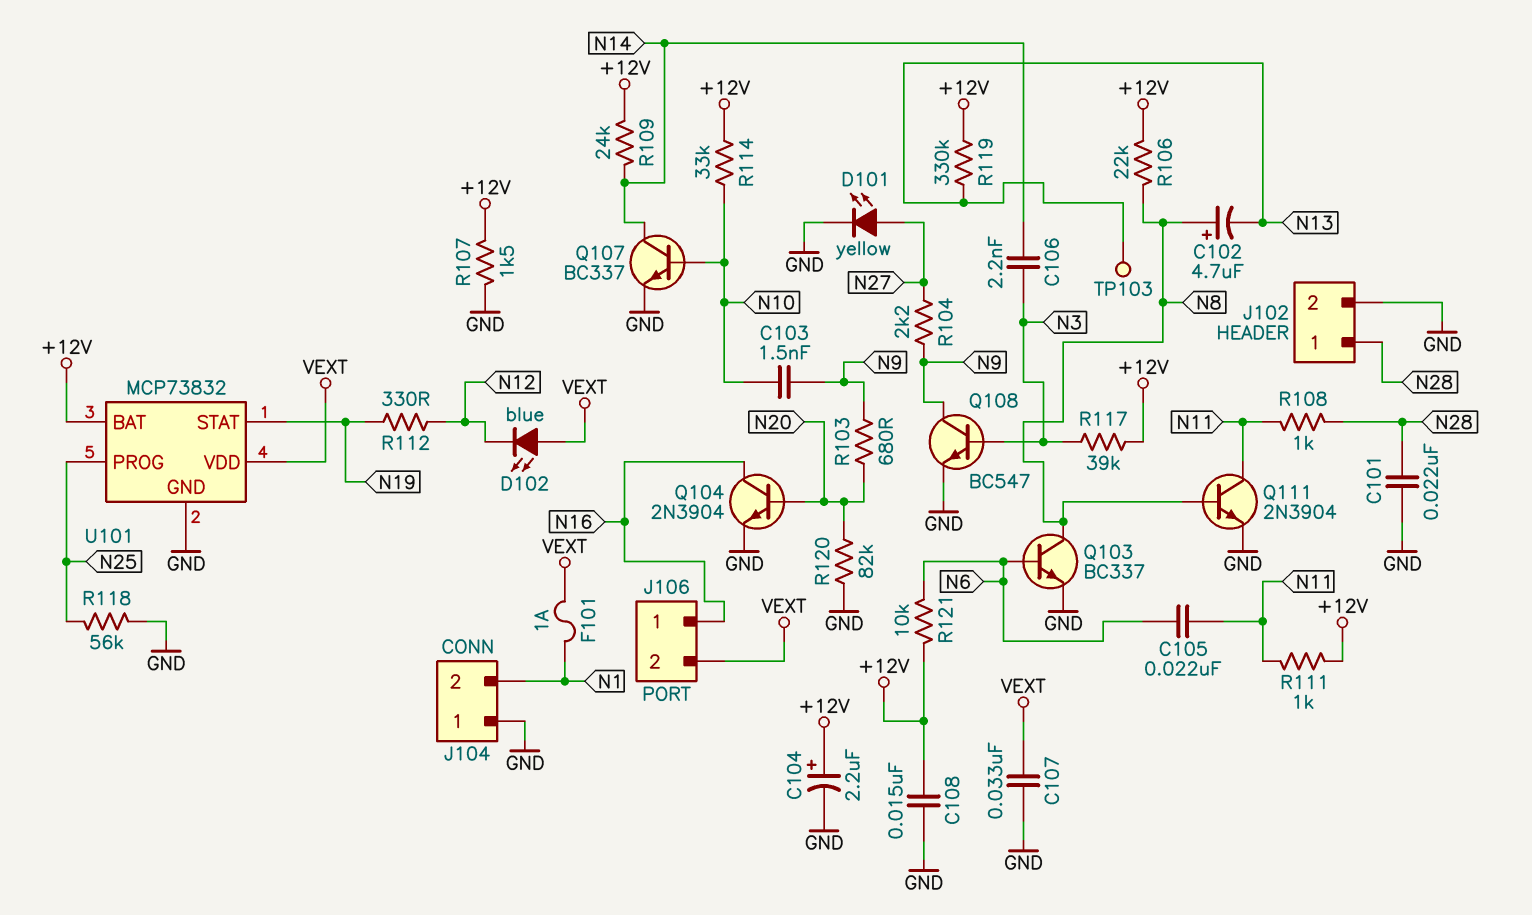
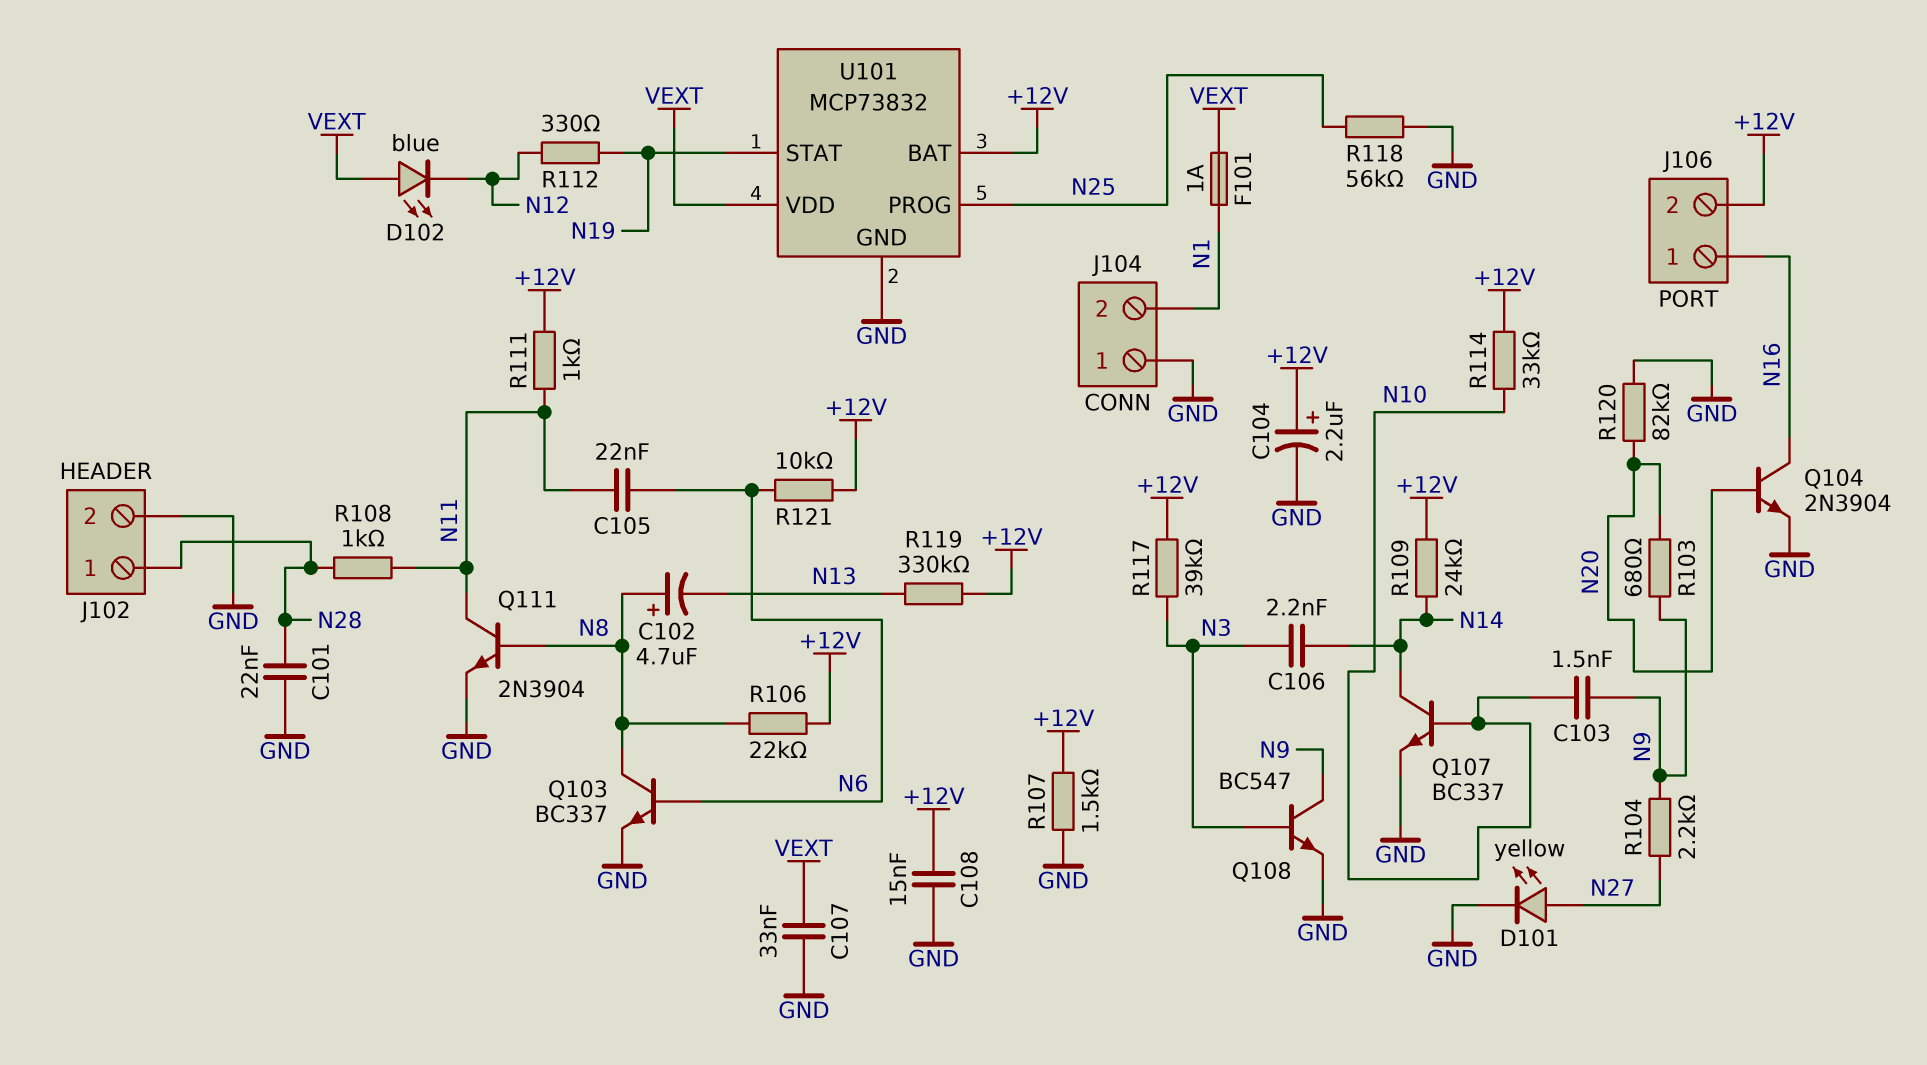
J106 pin 2: VEXT -> +12V
TP103: test point (N13) -> none

